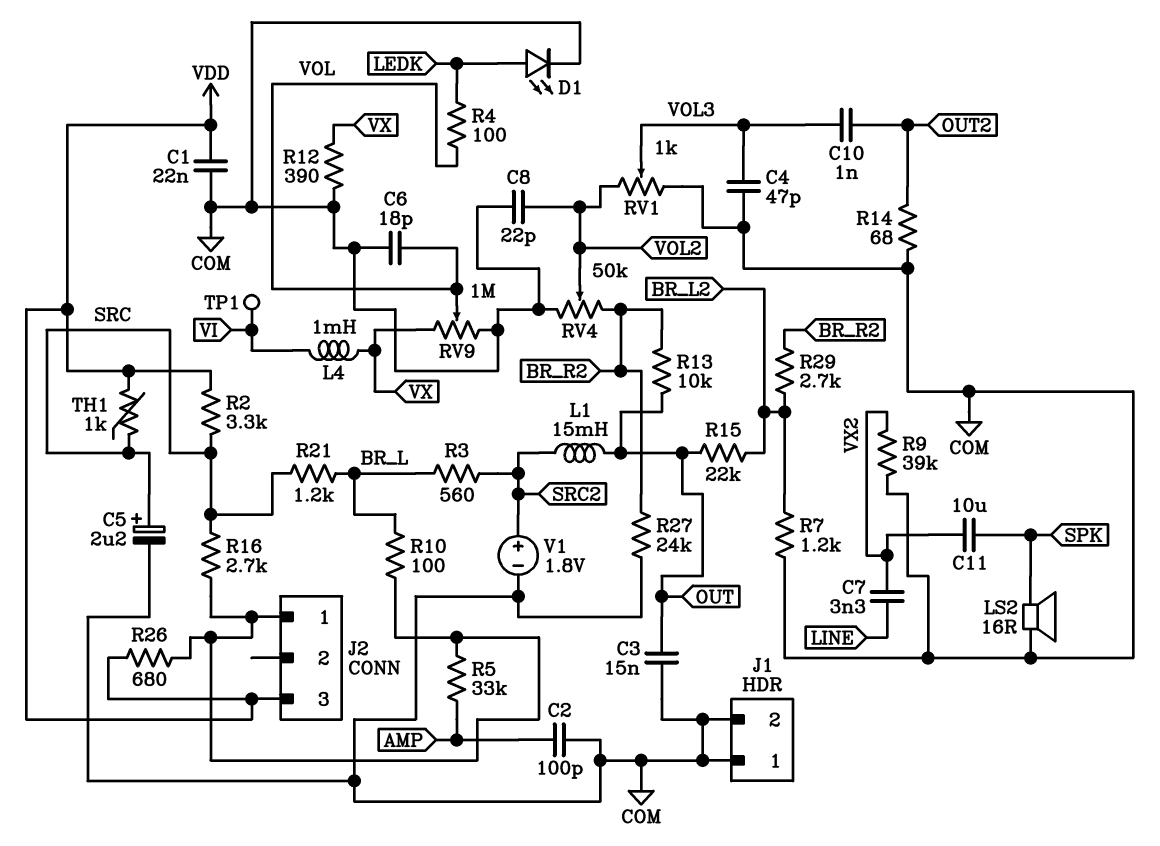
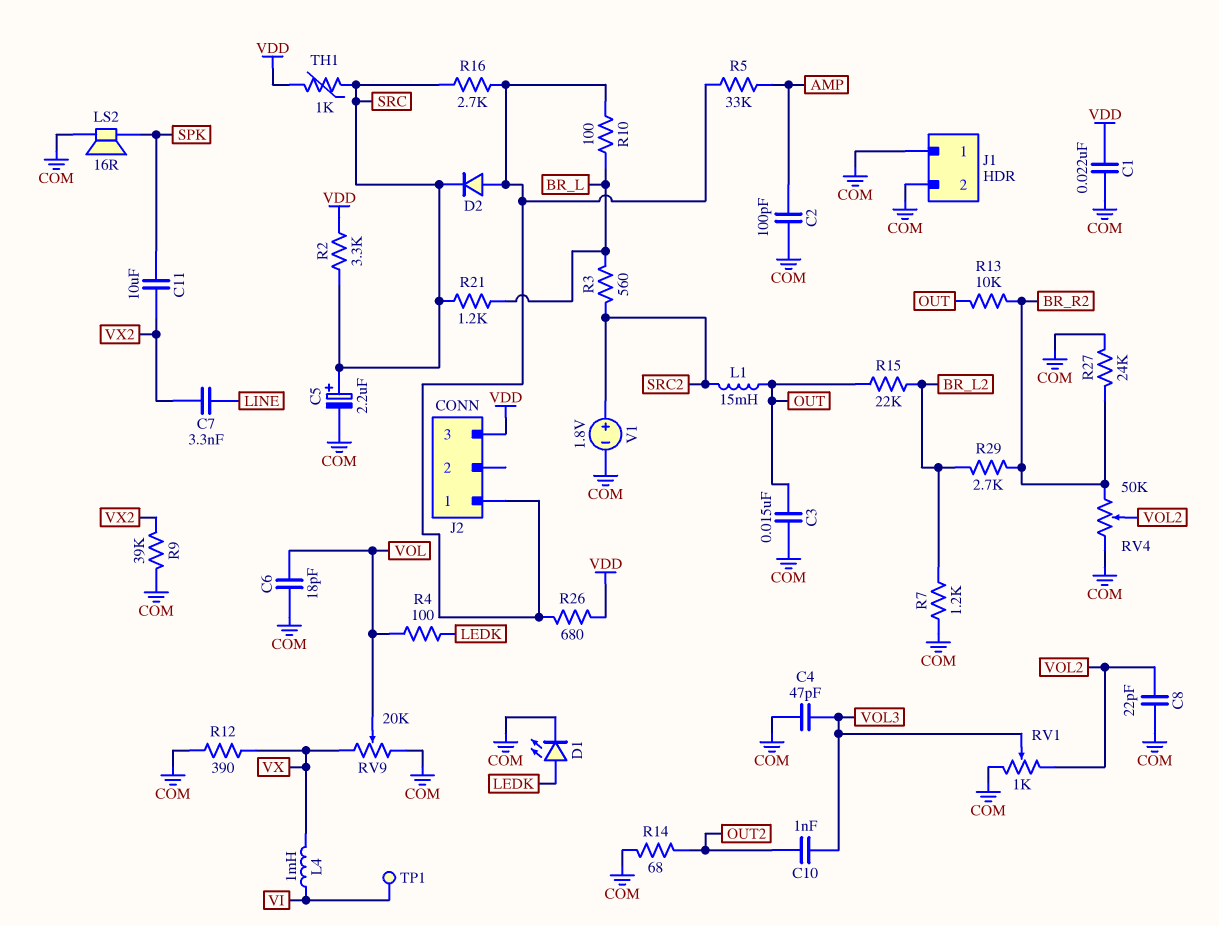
D2: none -> diode (A J2/1, K SRC)
RV9: 1M (COM, VX, wiper VOL) -> 20k (COM, VX, wiper VOL)

